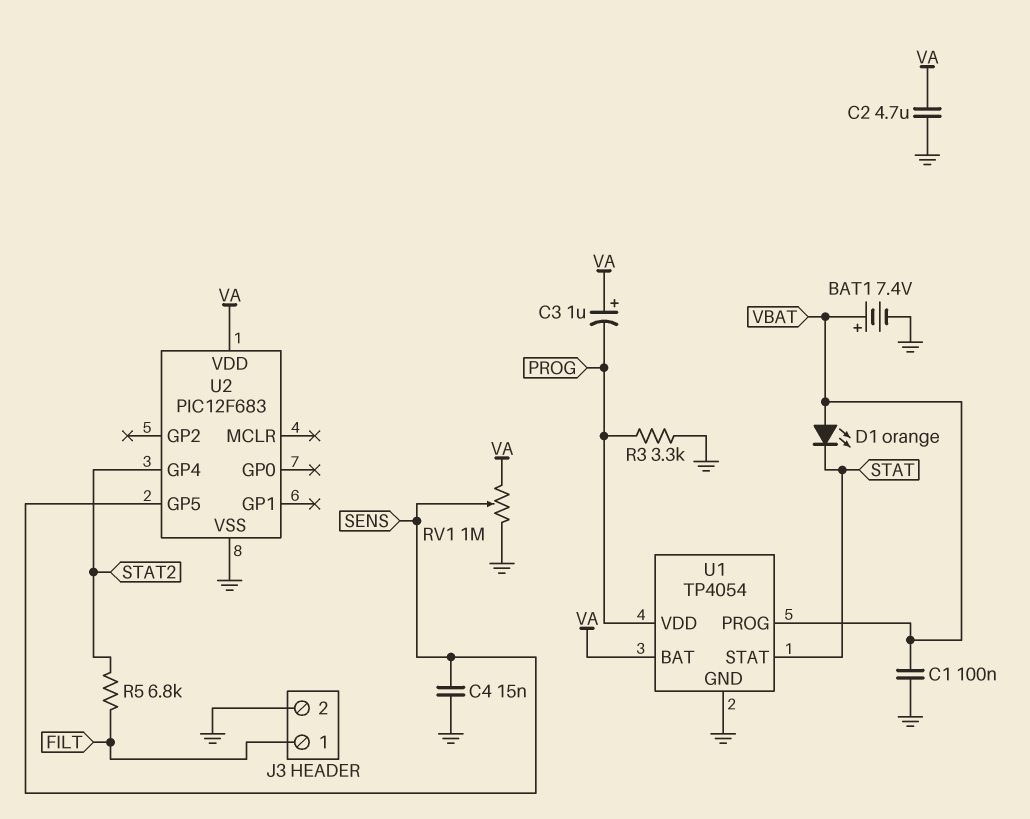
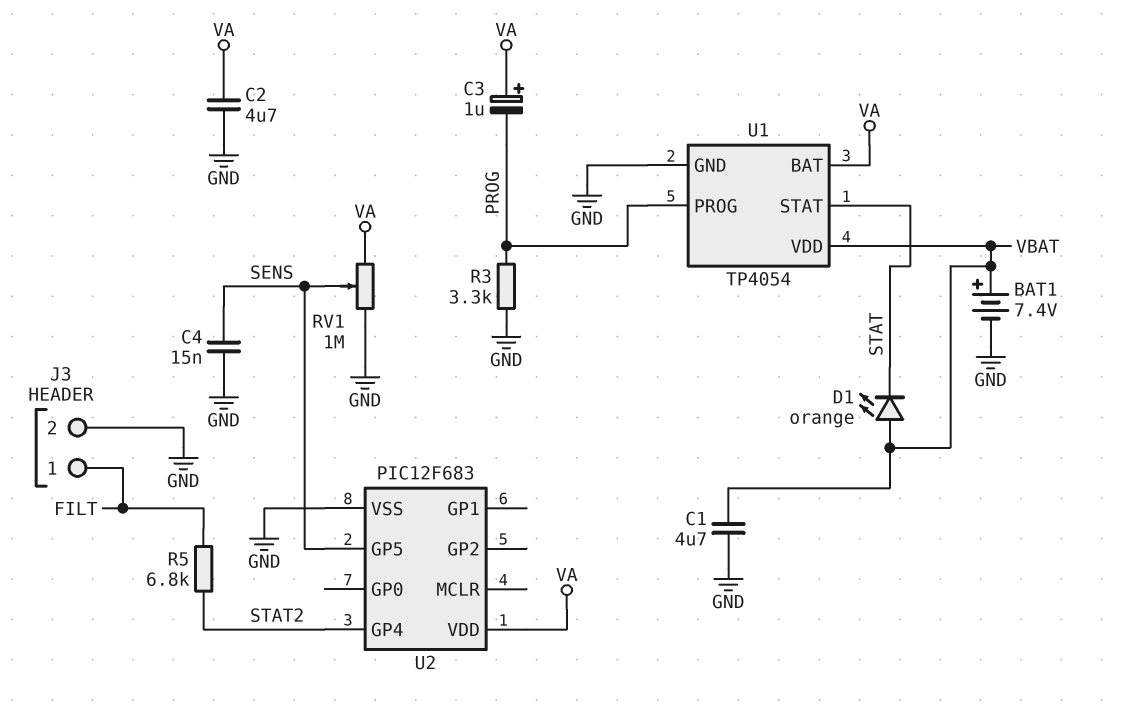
C1: 100nF (GND, VBAT) -> 4.7uF (GND, VBAT)
U1 pin PROG: VBAT -> PROG
U1 pin VDD: PROG -> VBAT

